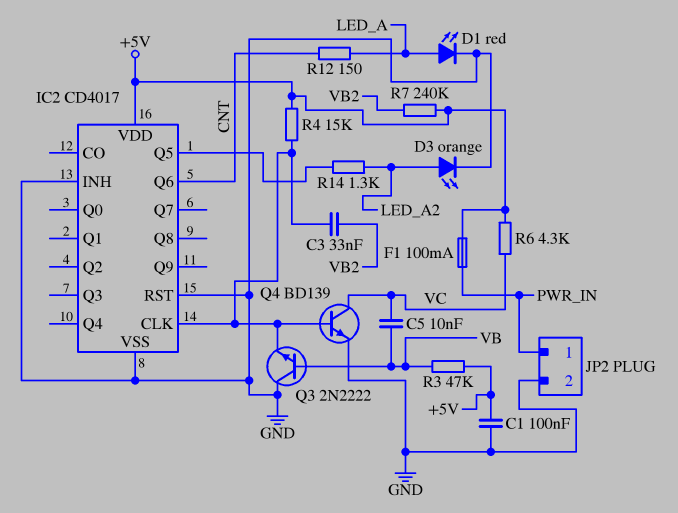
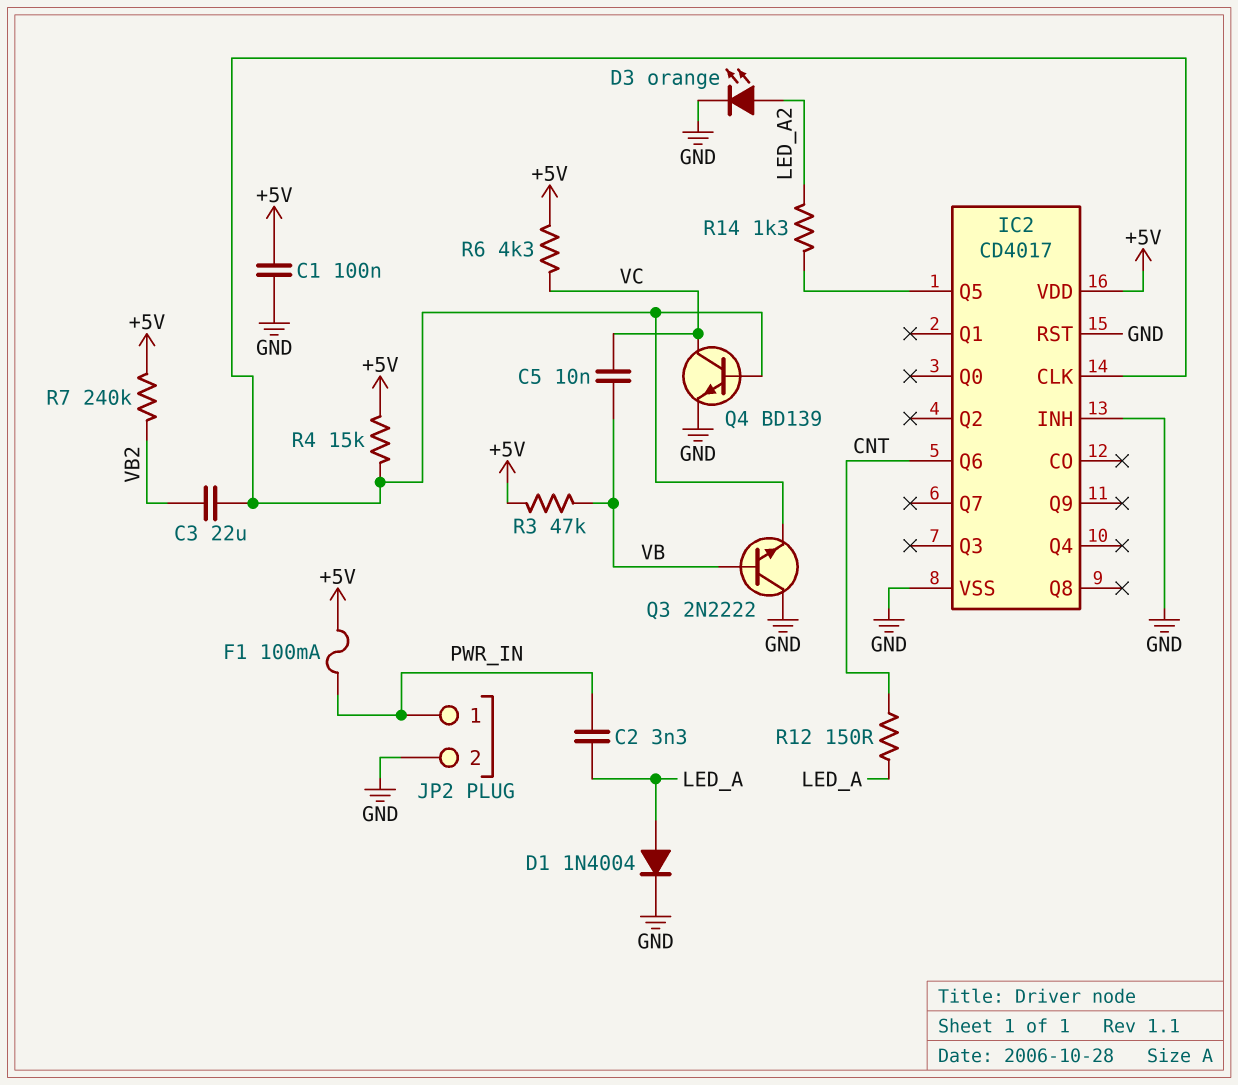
C2: none -> 3.3nF (LED_A, PWR_IN)
C3: 33nF (IC2/CLK, VB2) -> 22uF (IC2/CLK, VB2)
D1: LED red (A LED_A, K GND) -> diode 1N4004 (A LED_A, K GND)

